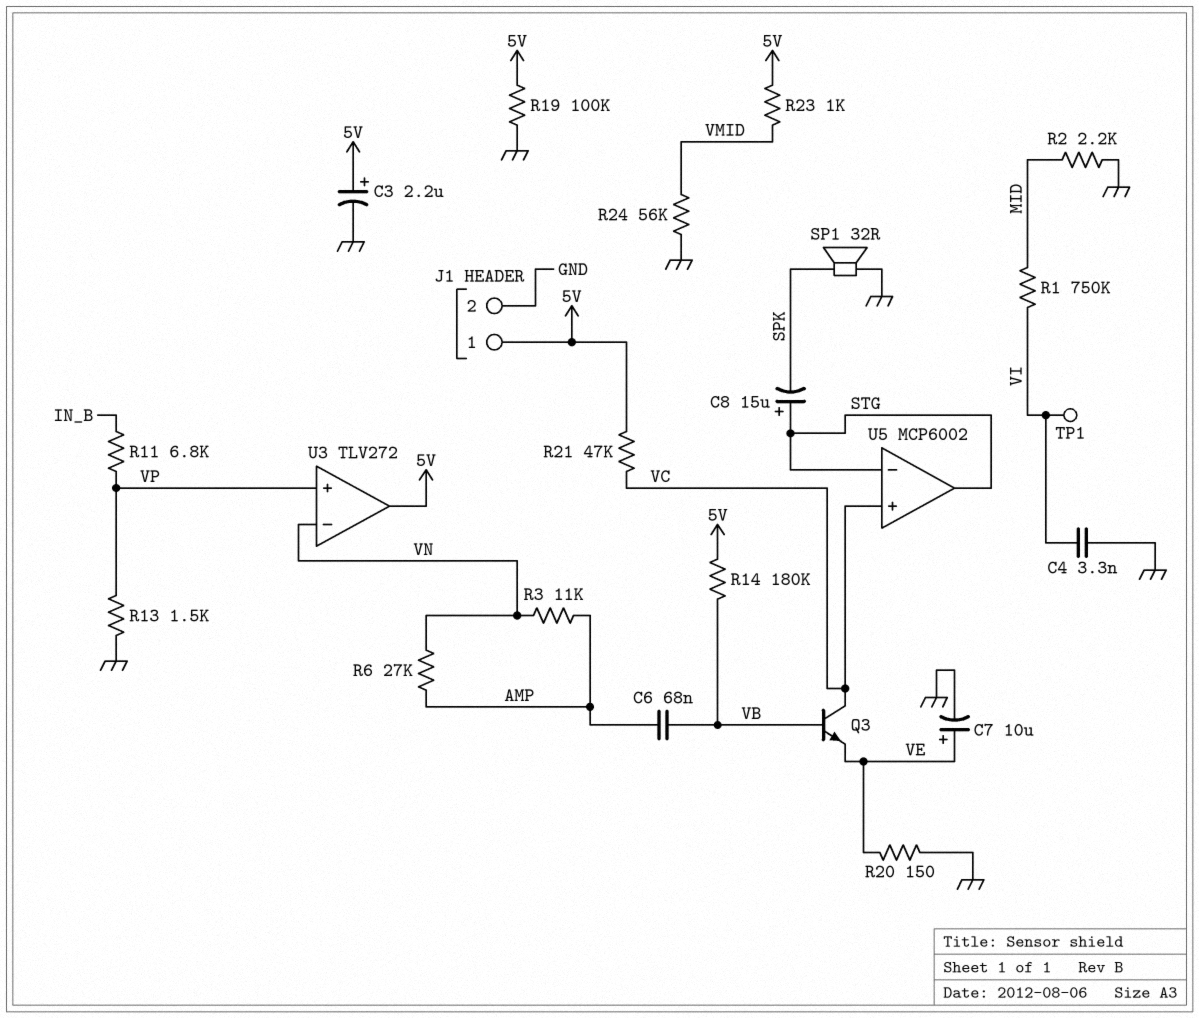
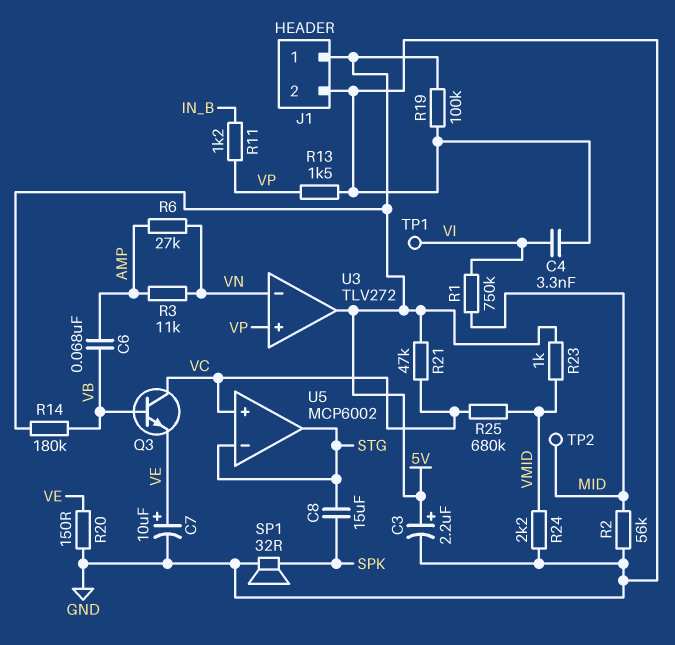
C8: 15uF (plus STG, minus SPK) -> 15uF (SPK, STG)
R2: 2.2k (GND, MID) -> 56k (GND, MID)
R11: 6.8k (IN_B, VP) -> 1.2k (IN_B, VP)
R24: 56k (GND, VMID) -> 2.2k (GND, VMID)
R25: none -> 680k (VC, VMID)
TP2: none -> test point (MID)

